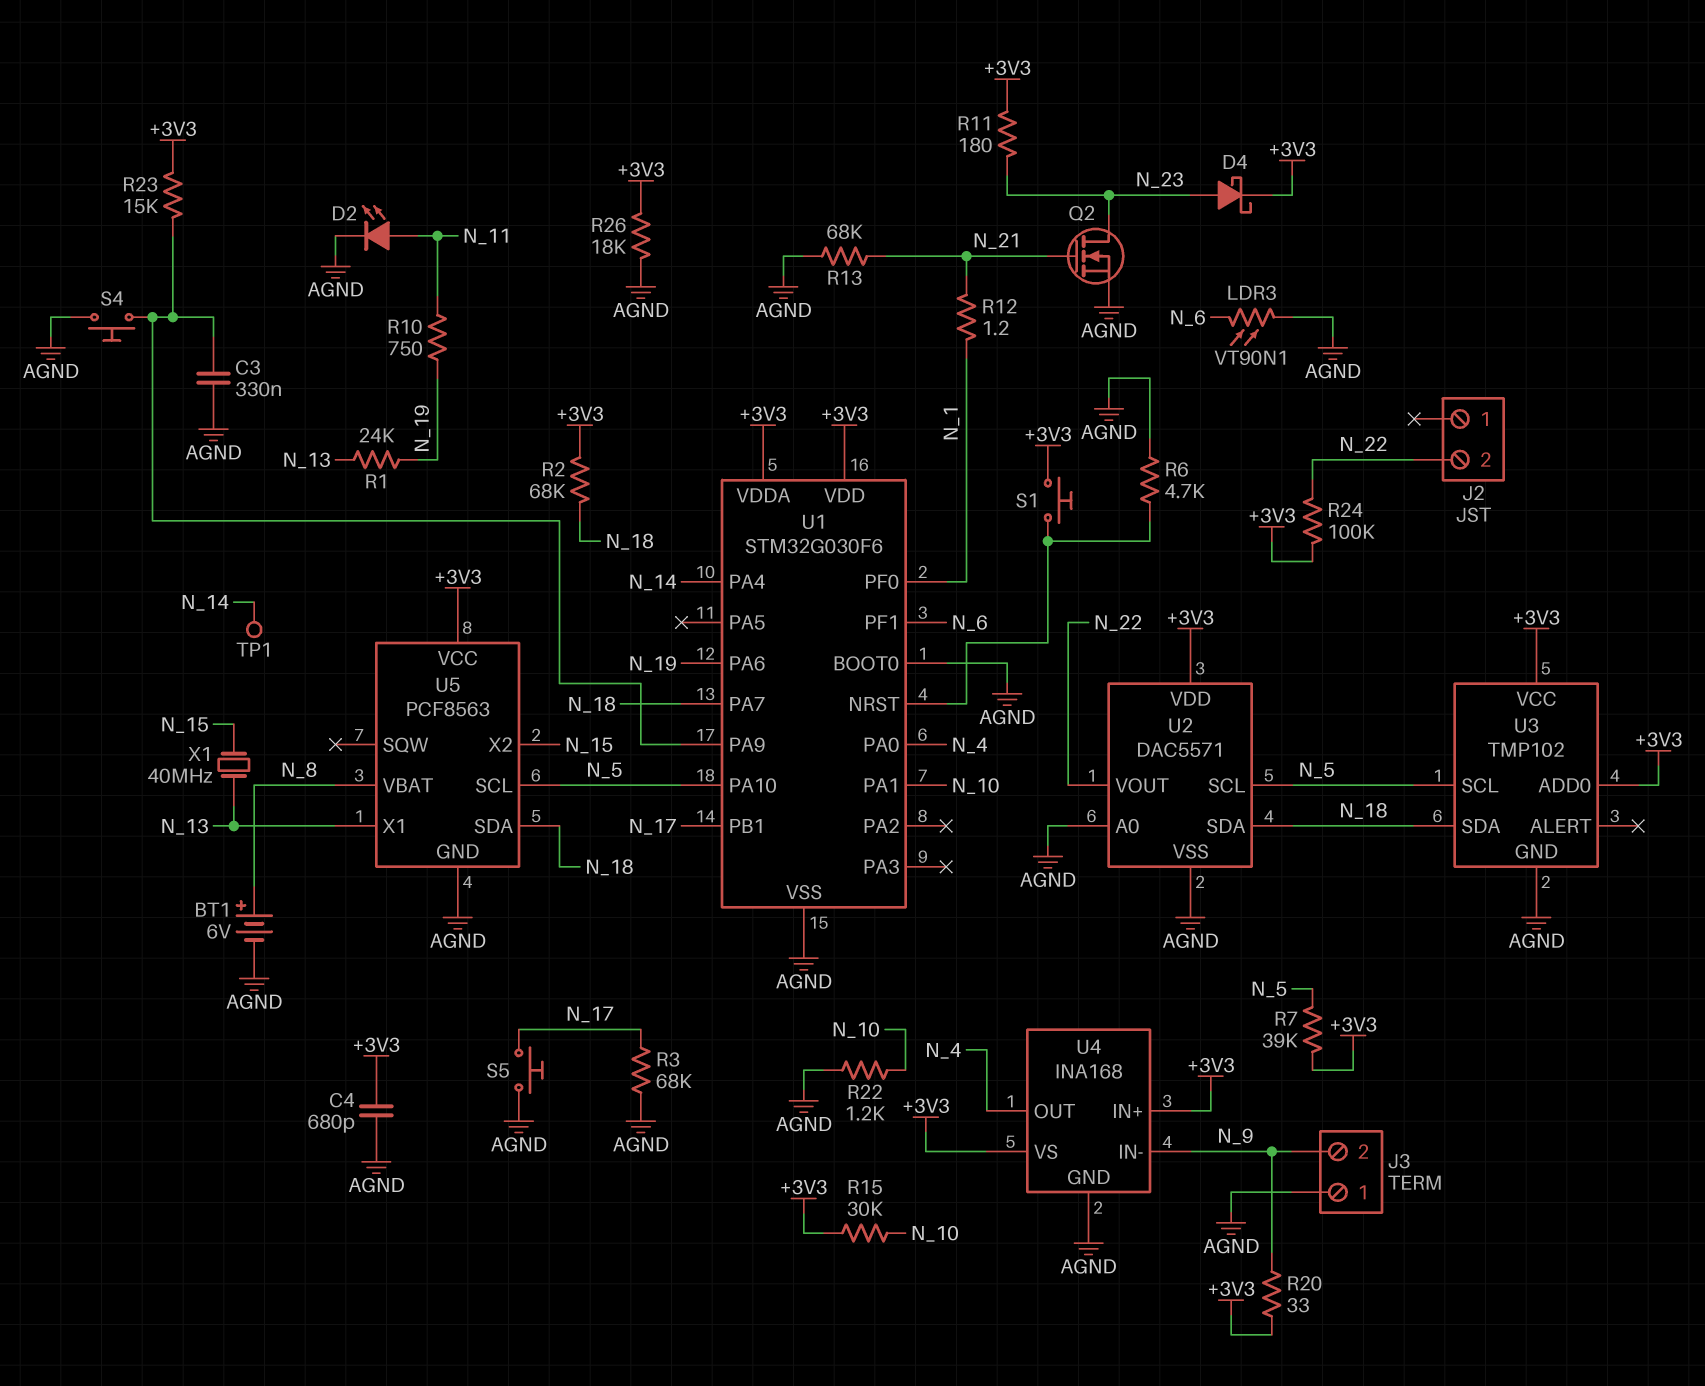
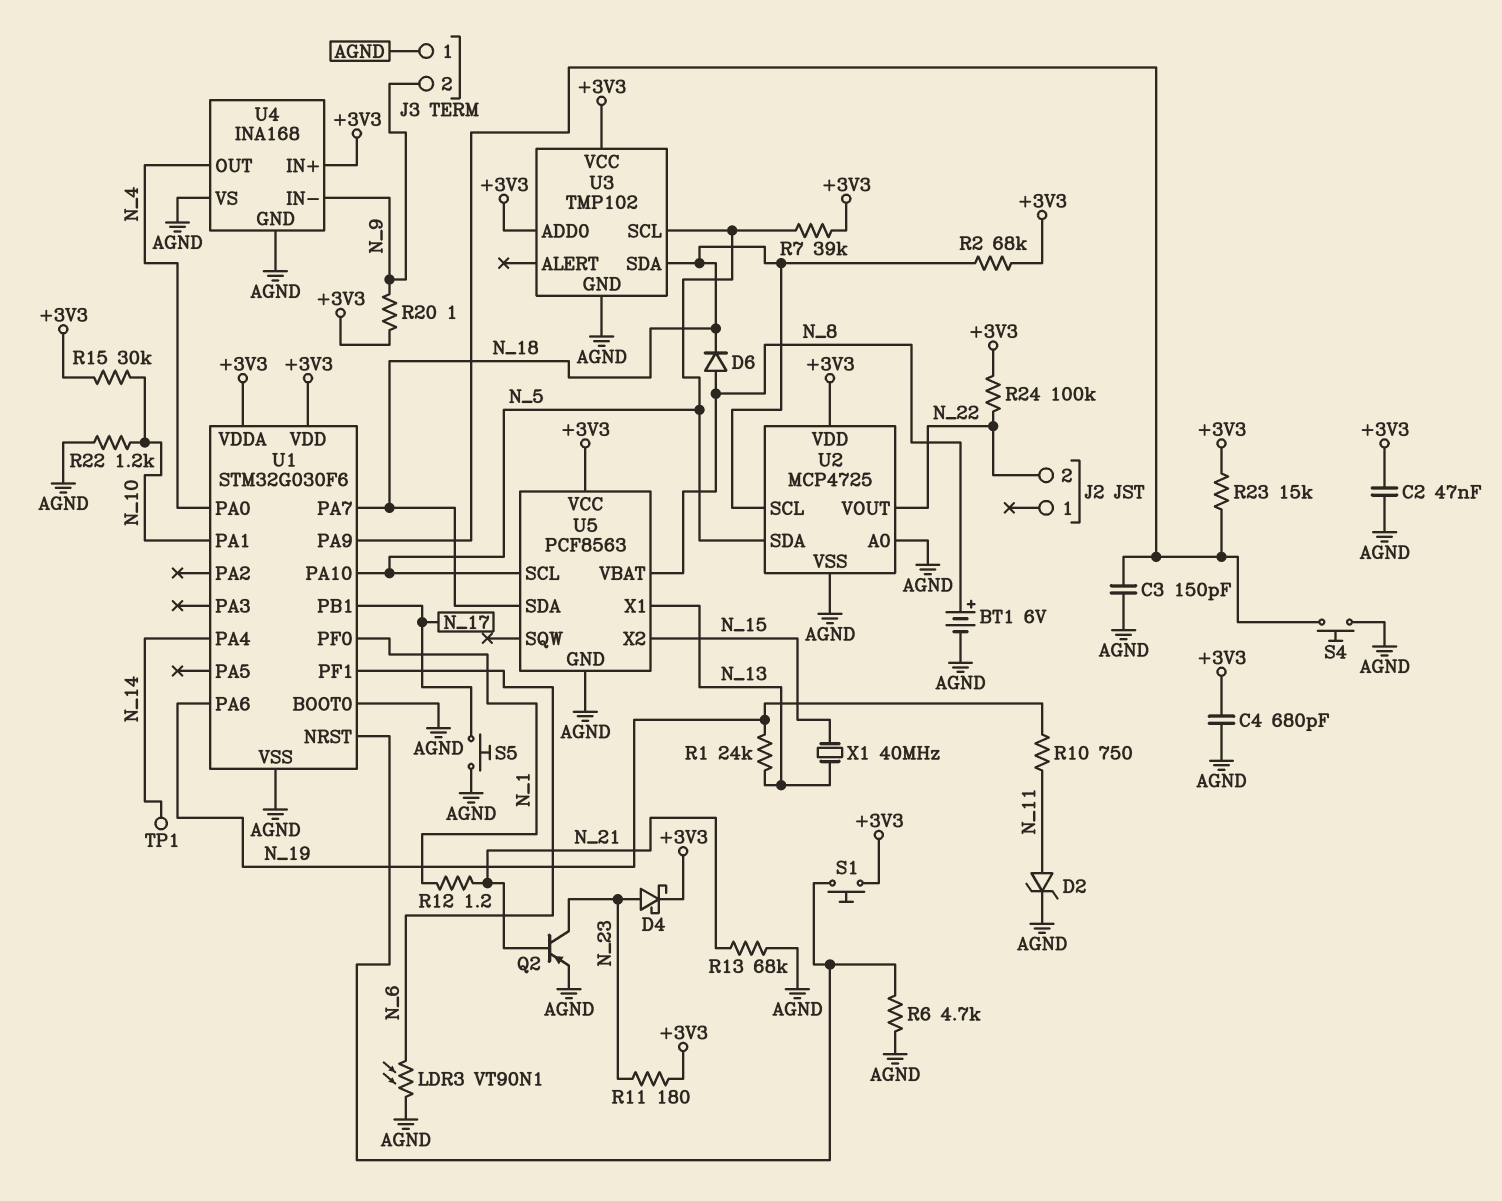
C2: none -> 47nF (+3V3, AGND)
C3: 330nF (AGND, U1/PA9) -> 150pF (AGND, U1/PA9)
D2: LED (A N_11, K AGND) -> zener (A N_11, K AGND)
D6: none -> diode (A N_8, K N_18)
Q2: NMOS (G N_21, D N_23, S AGND) -> PNP (B N_21, C N_23, E AGND)
R3: 68k (AGND, N_17) -> none
R20: 33 (+3V3, N_9) -> 1 (+3V3, N_9)
R26: 18k (+3V3, AGND) -> none
U2: DAC5571 -> MCP4725
U2 pin SCL: N_5 -> N_18
U2 pin SDA: N_18 -> N_5
U4 pin VS: +3V3 -> AGND

